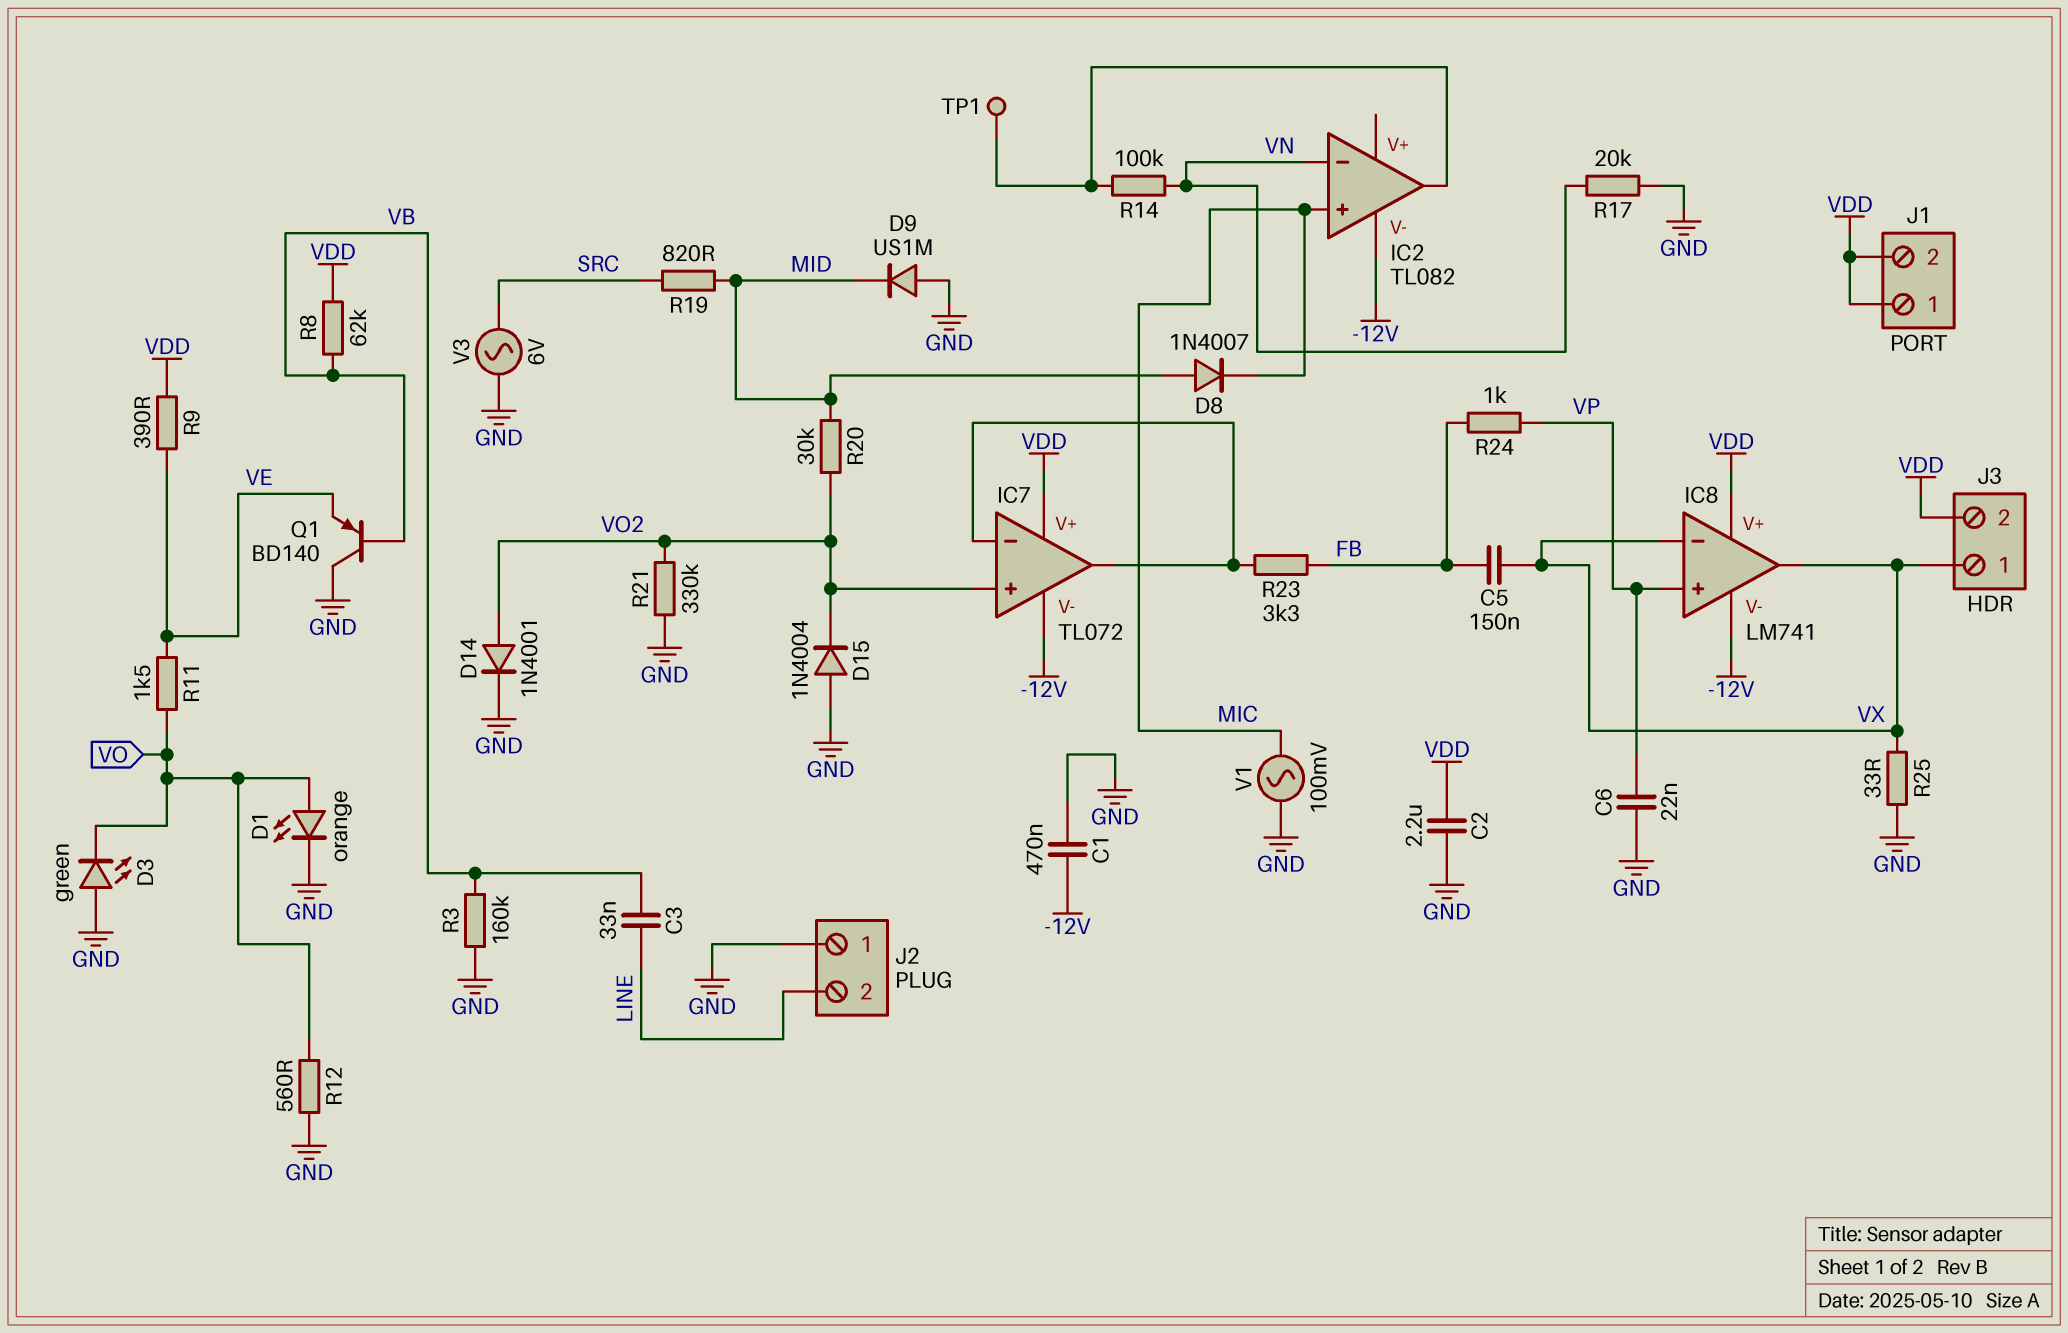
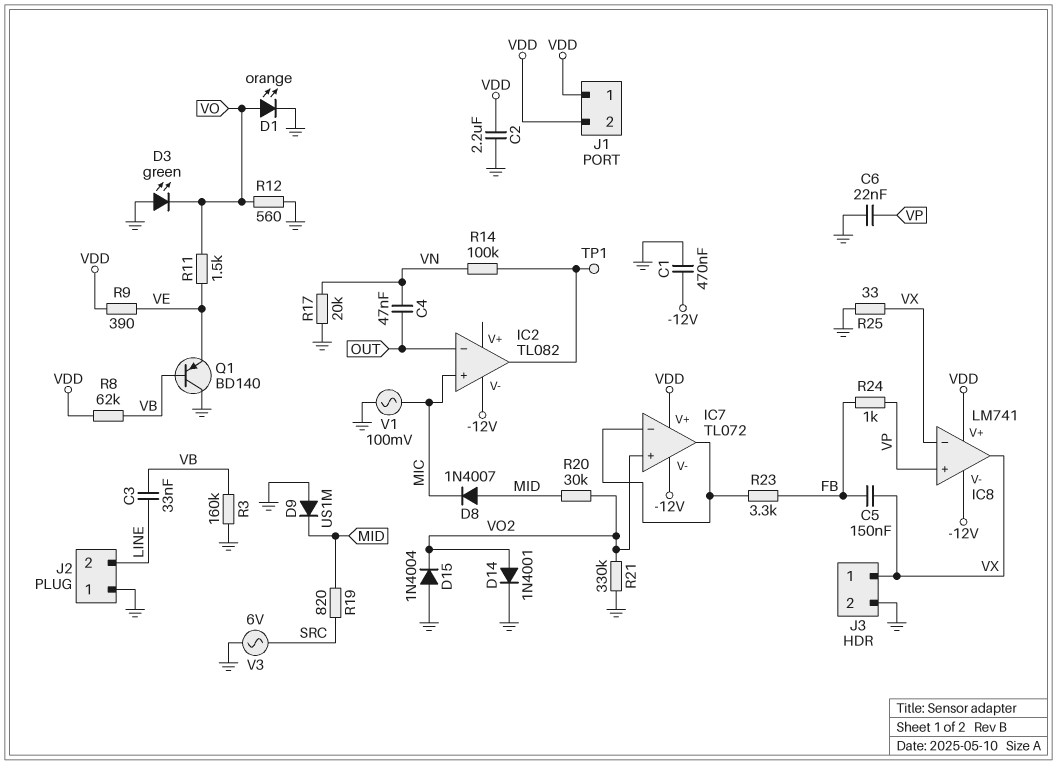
C4: none -> 47nF (OUT, VN)
IC2 pin in-: VN -> OUT
J3 pin 2: VDD -> GND

